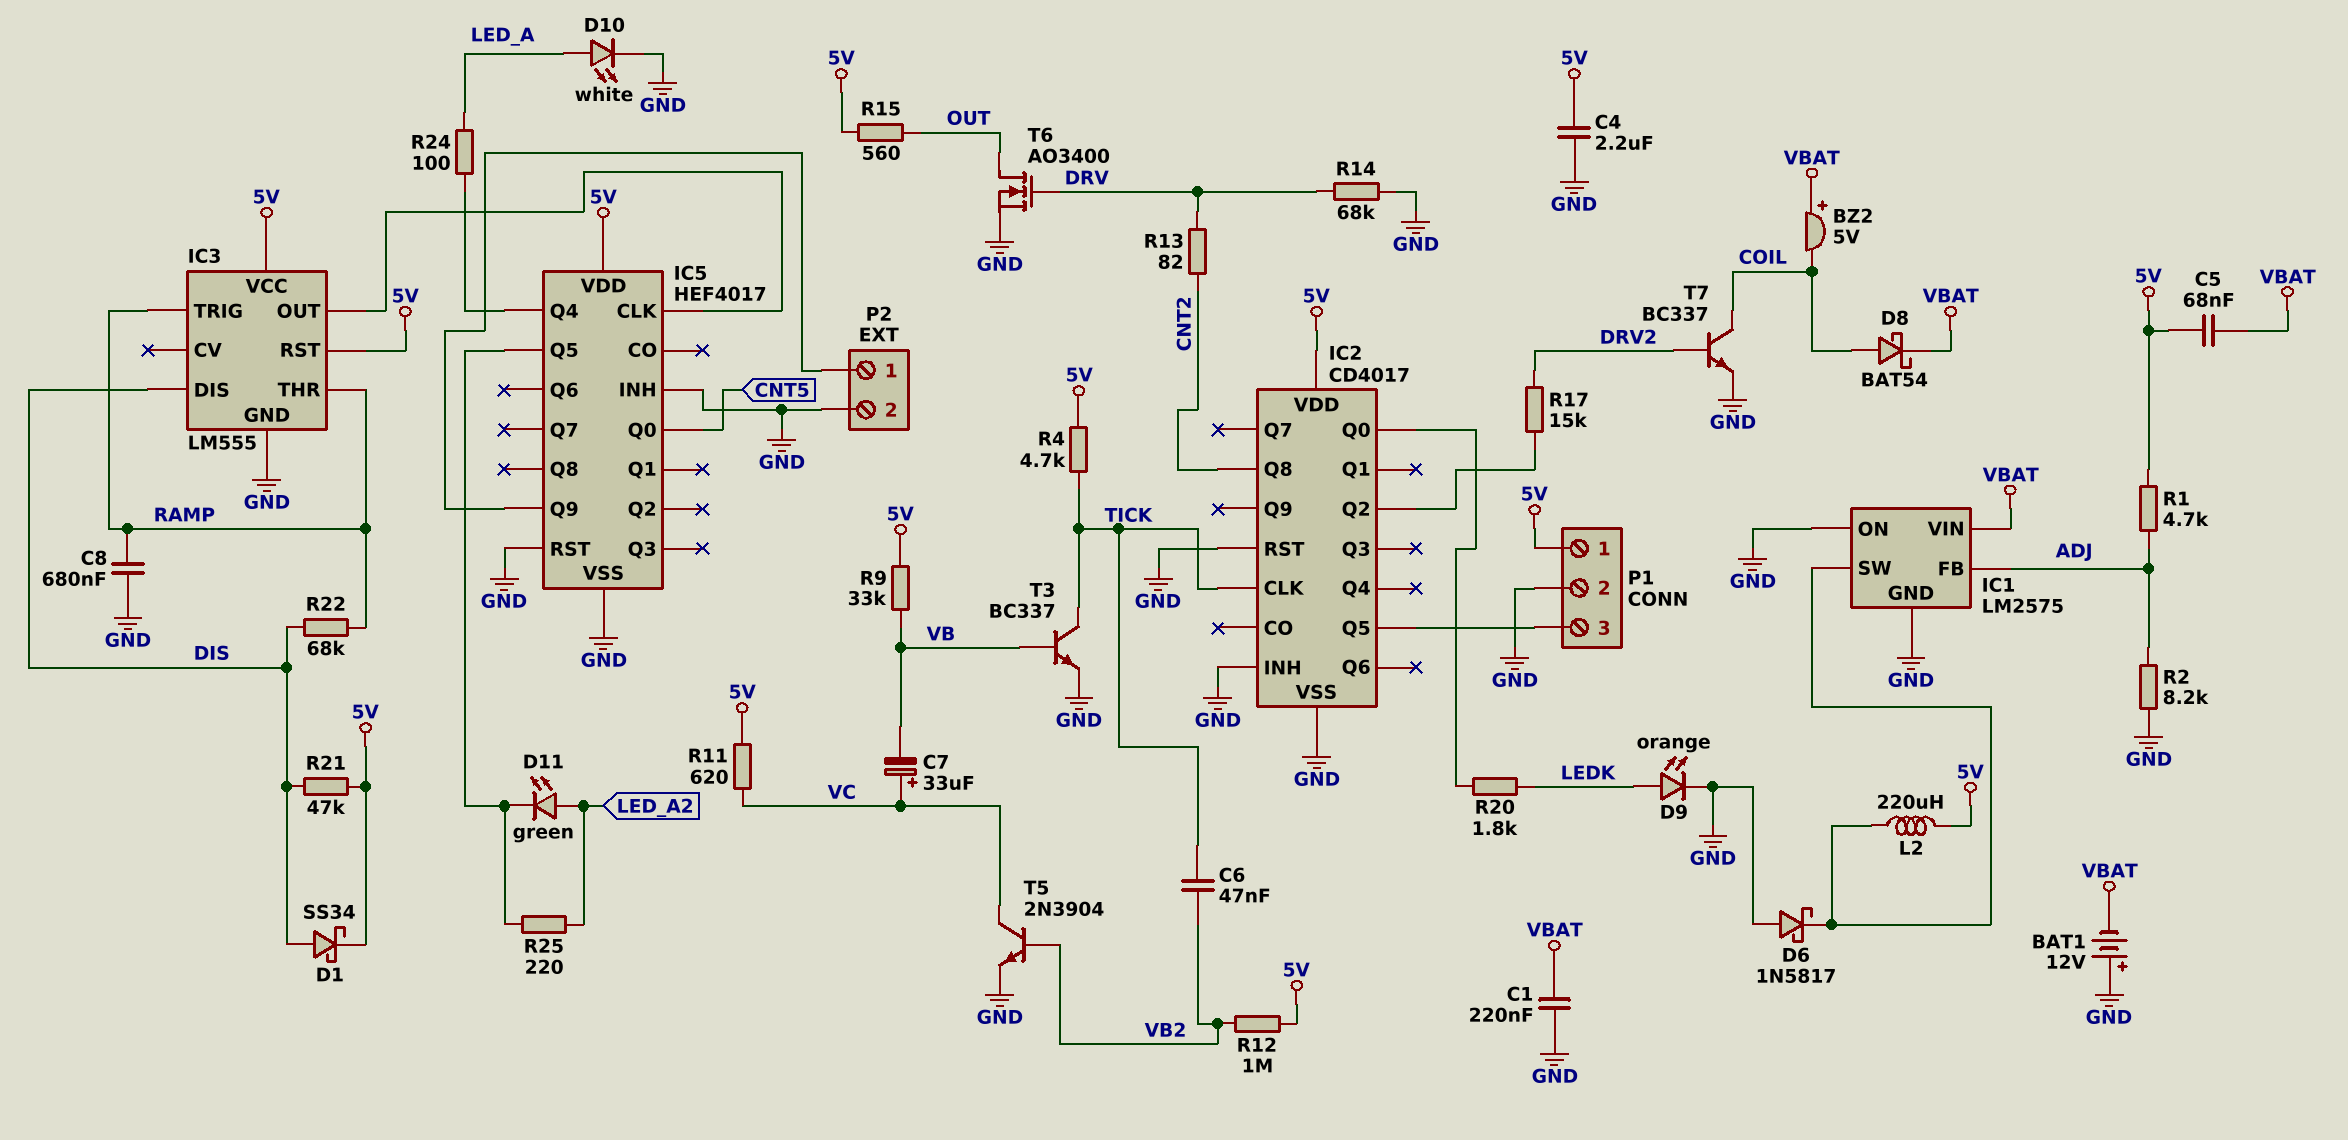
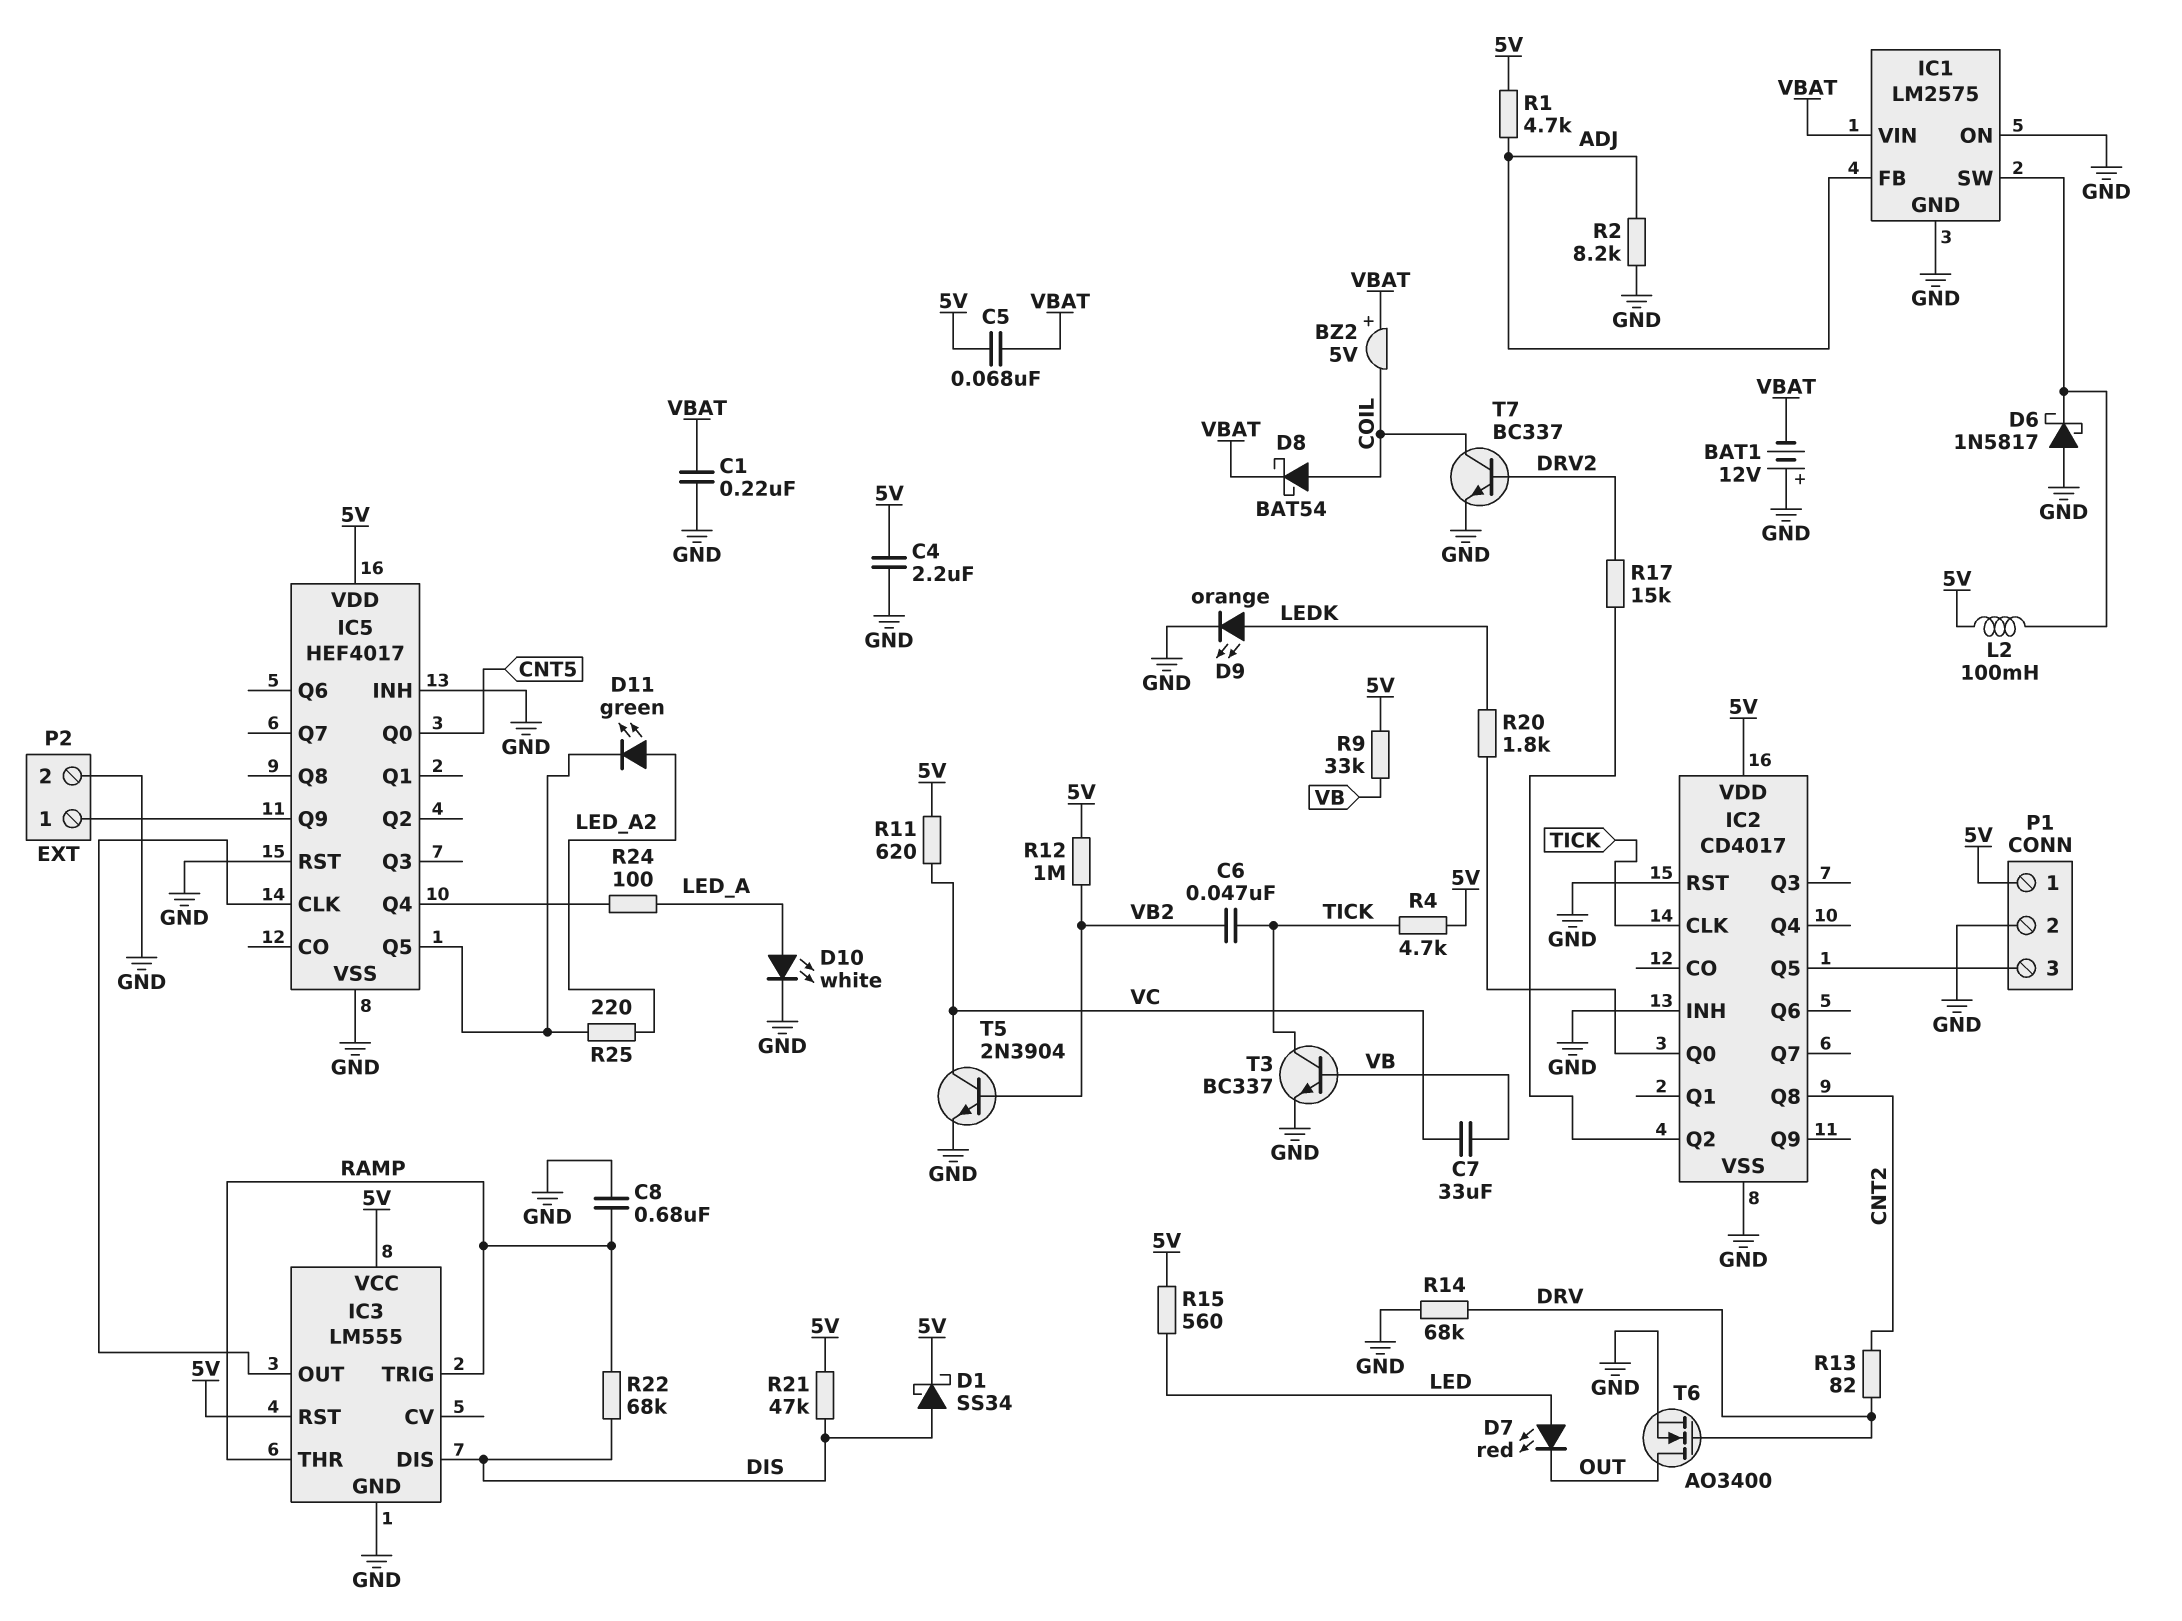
C7: 33uF (plus VC, minus VB) -> 33uF (VB, VC)
D7: none -> LED red (A LED, K OUT)
L2: 220uH (5V, IC1/SW) -> 100mH (5V, IC1/SW)
R15: 560 (5V, OUT) -> 560 (5V, LED)

